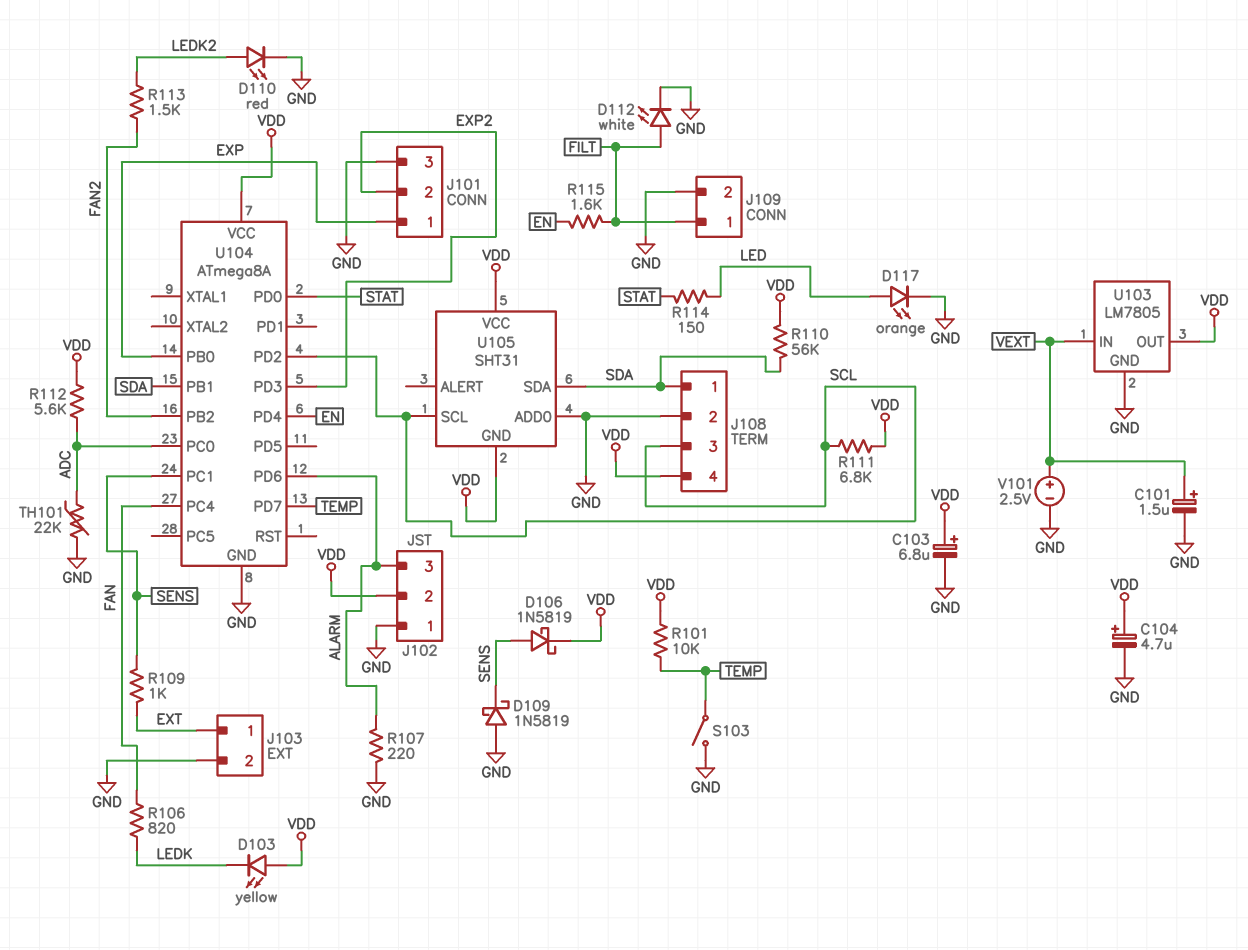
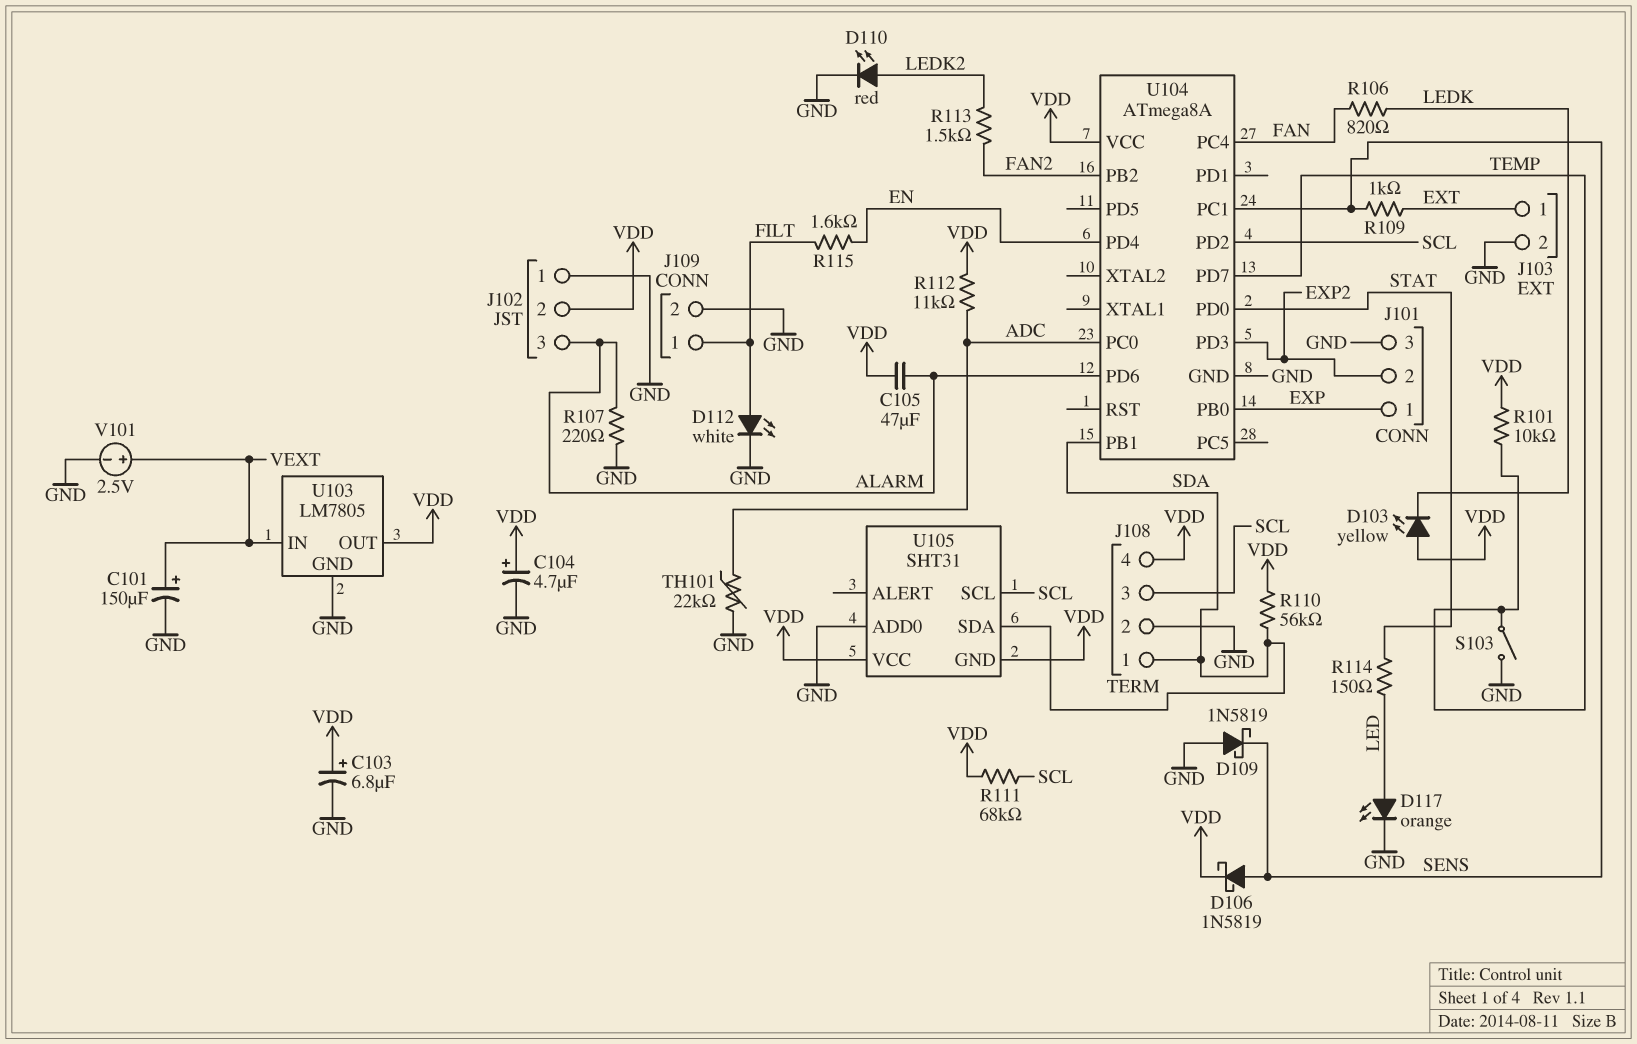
C101: 1.5uF (plus VEXT, minus GND) -> 150uF (plus VEXT, minus GND)
C105: none -> 47uF (ALARM, VDD)
R111: 6.8k (SCL, VDD) -> 68k (SCL, VDD)
R112: 5.6k (ADC, VDD) -> 11k (ADC, VDD)

